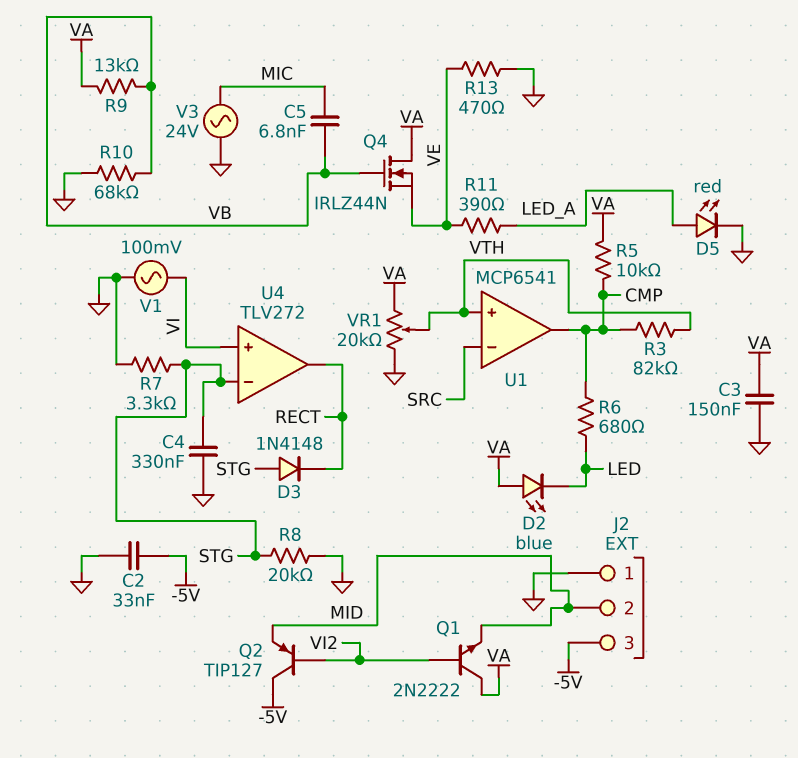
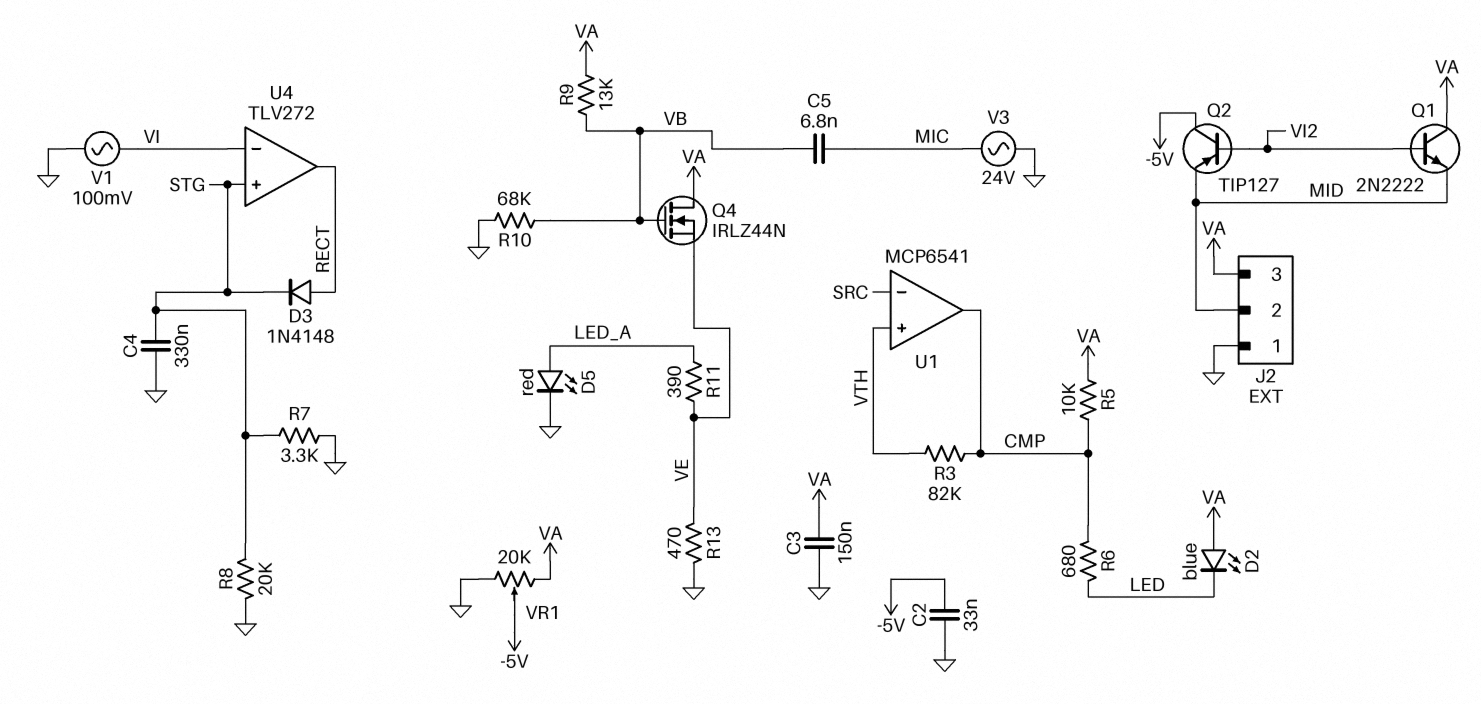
D3: diode 1N4148 (A STG, K RECT) -> diode 1N4148 (A RECT, K STG)
J2 pin 3: -5V -> VA
U4 pin in+: VI -> STG
U4 pin in-: STG -> VI
VR1: 20k (GND, VA, wiper VTH) -> 20k (GND, VA, wiper -5V)

